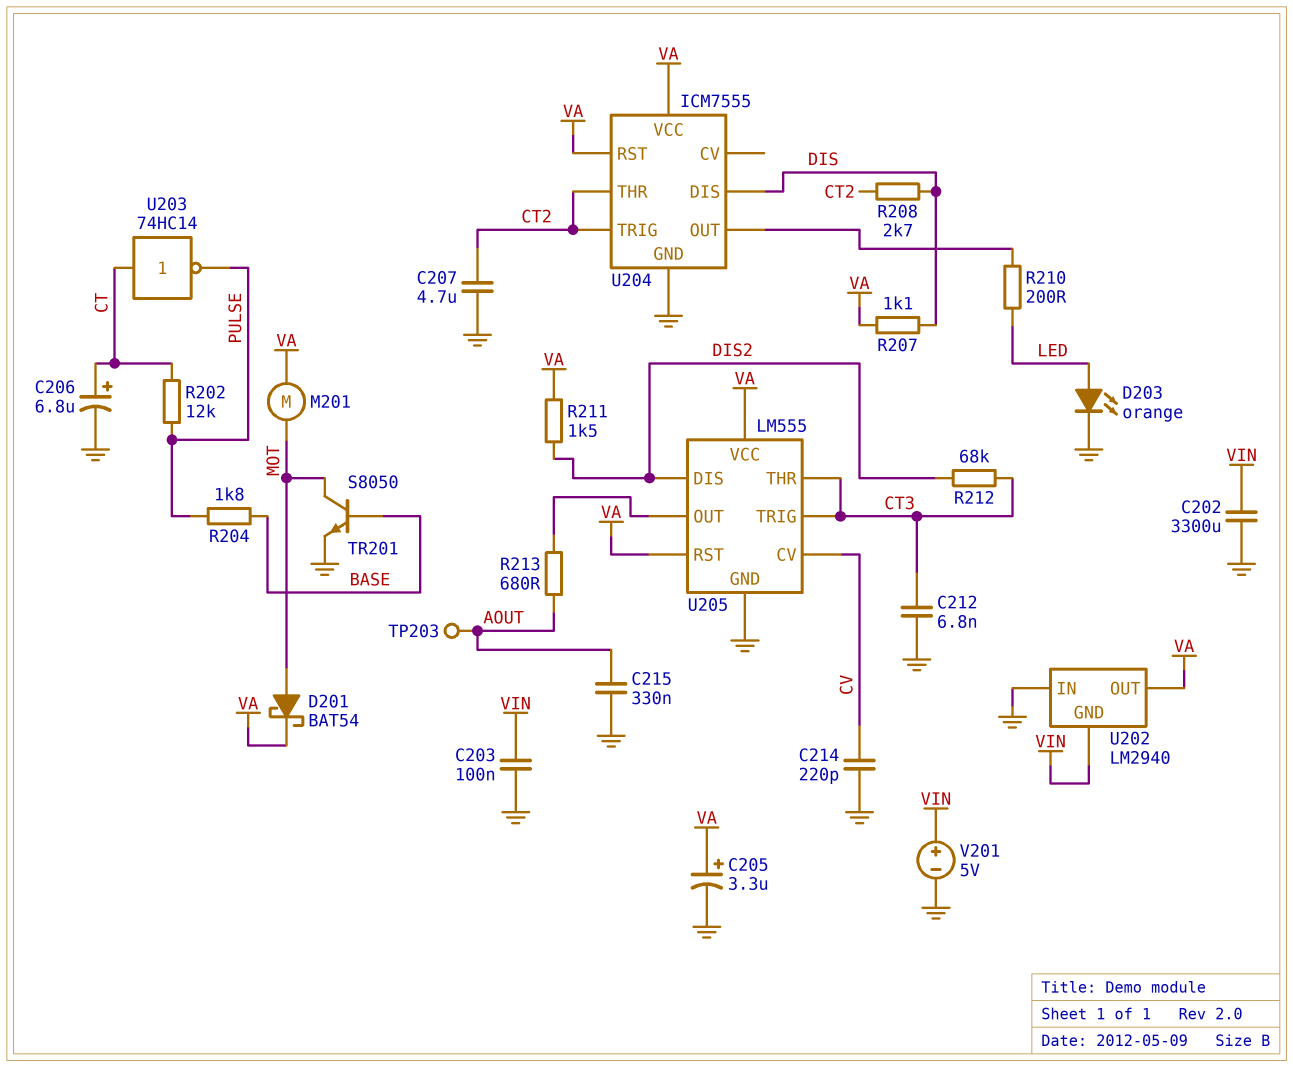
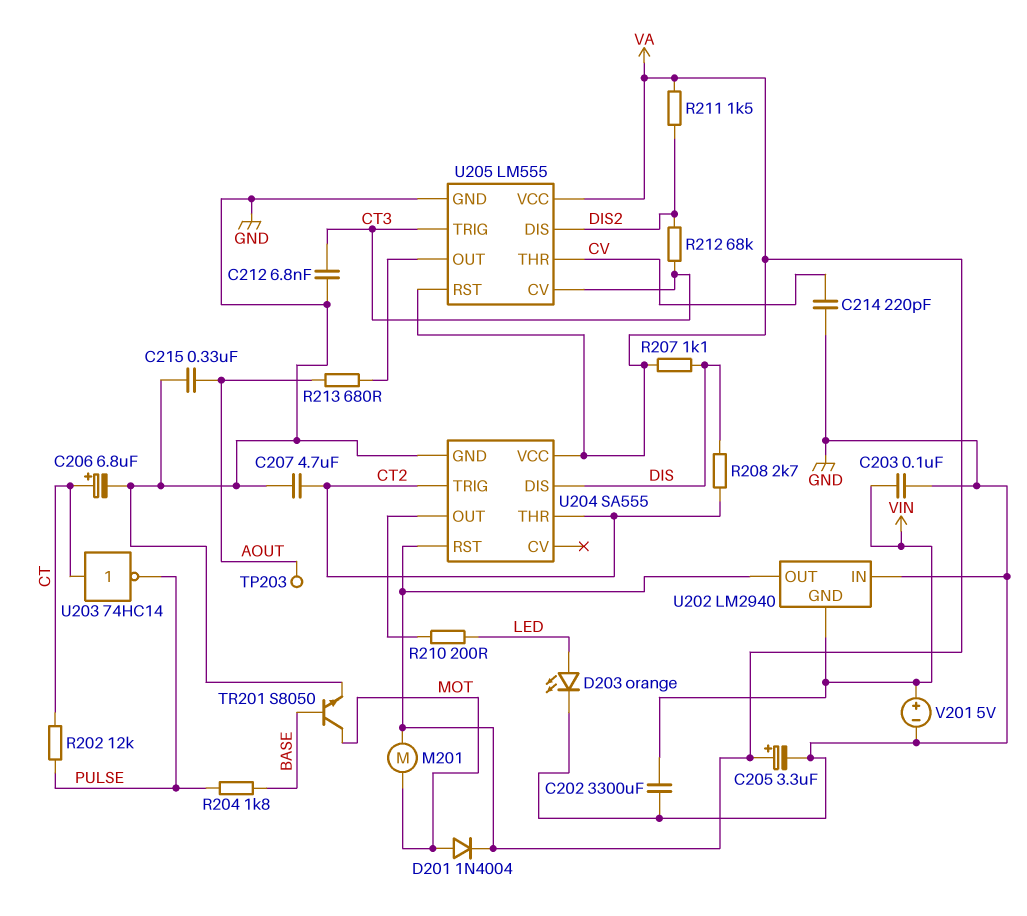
D201: schottky BAT54 (A MOT, K VA) -> diode 1N4004 (A MOT, K VA)
U204: ICM7555 -> SA555
U205 pin CV: CV -> CT3
U205 pin THR: CT3 -> CV

